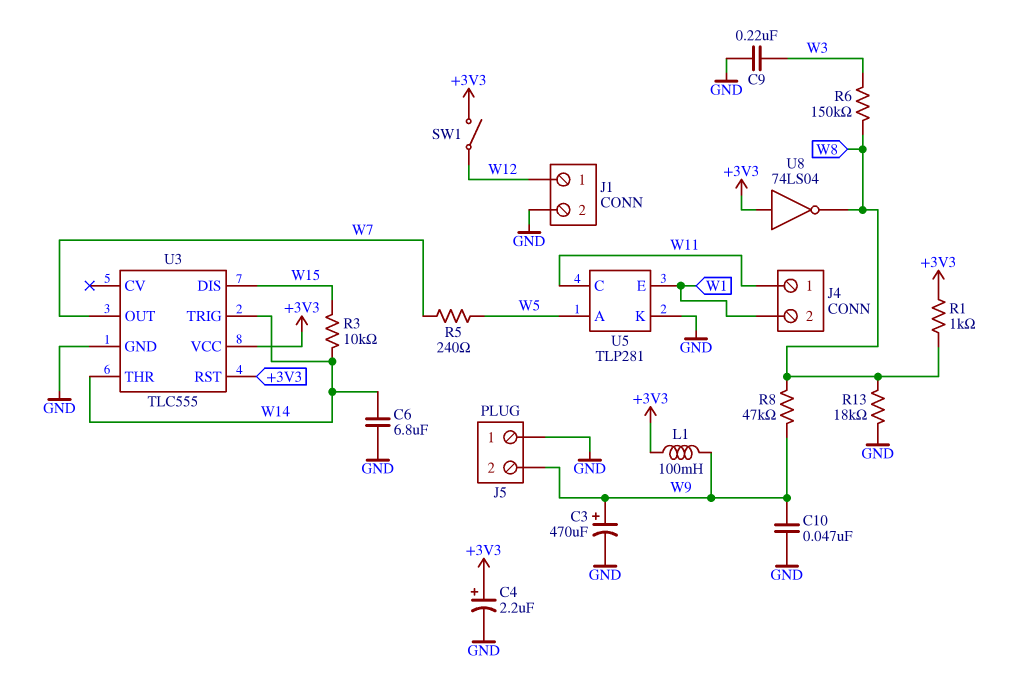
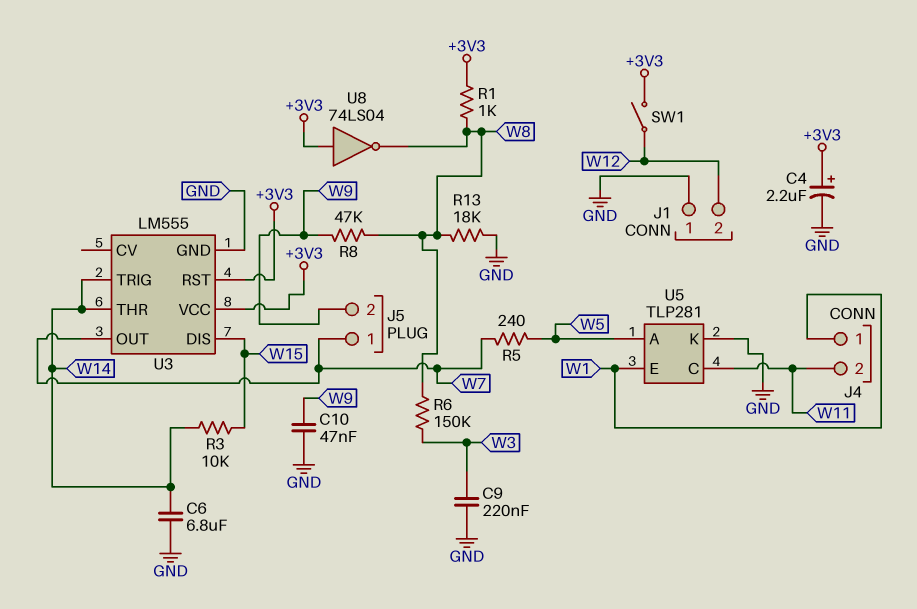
C3: 470uF (plus W9, minus GND) -> none
J1 pin 1: W12 -> GND
J1 pin 2: GND -> W12
J4 pin 1: W11 -> W1
J4 pin 2: W1 -> W11
J5 pin 1: GND -> W7
L1: 100mH (+3V3, W9) -> none
U3: TLC555 -> LM555

